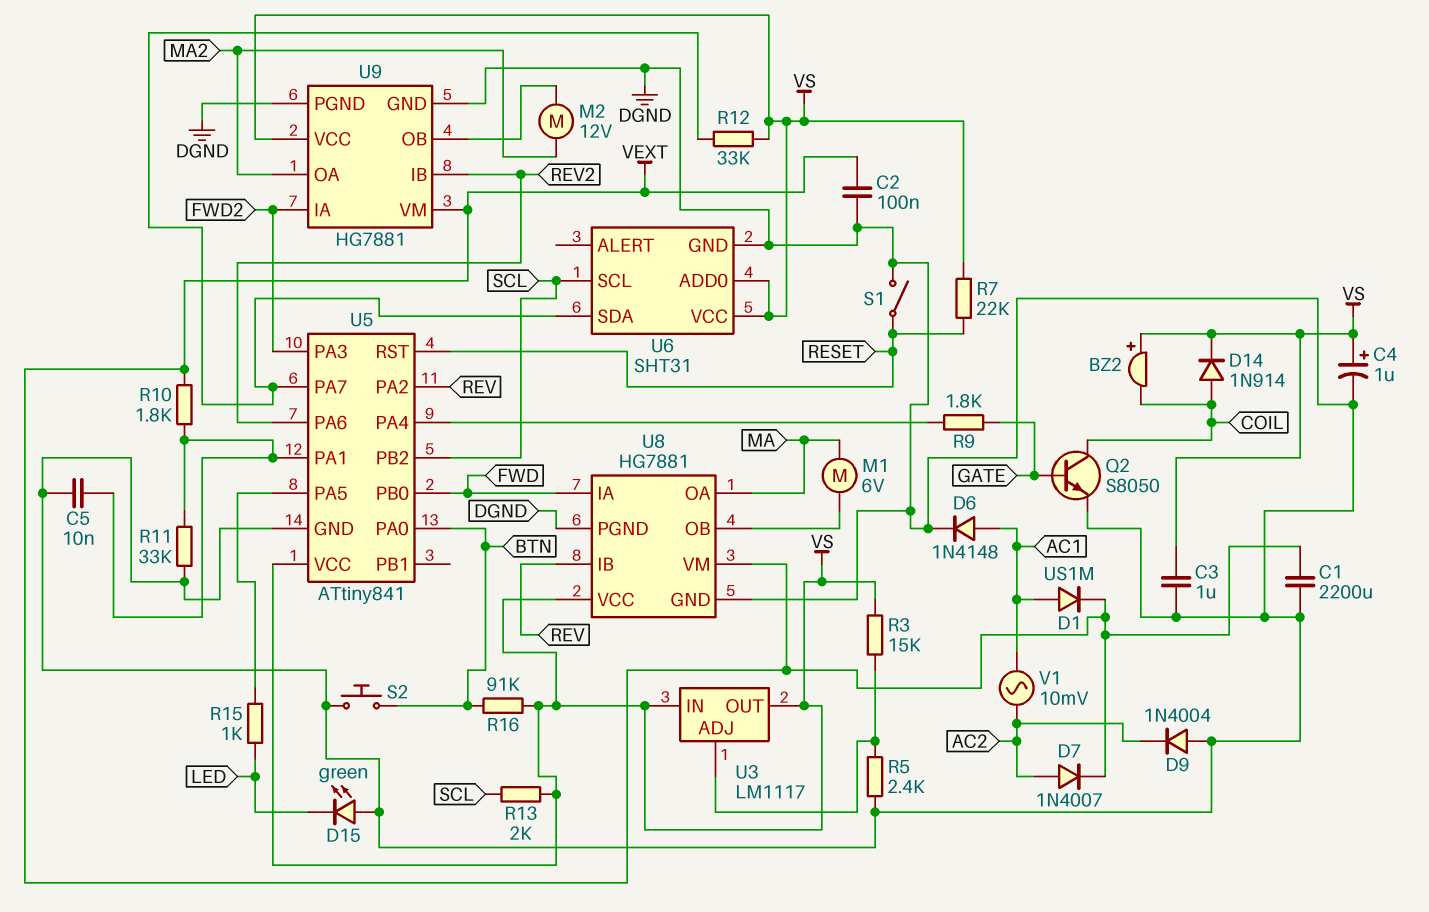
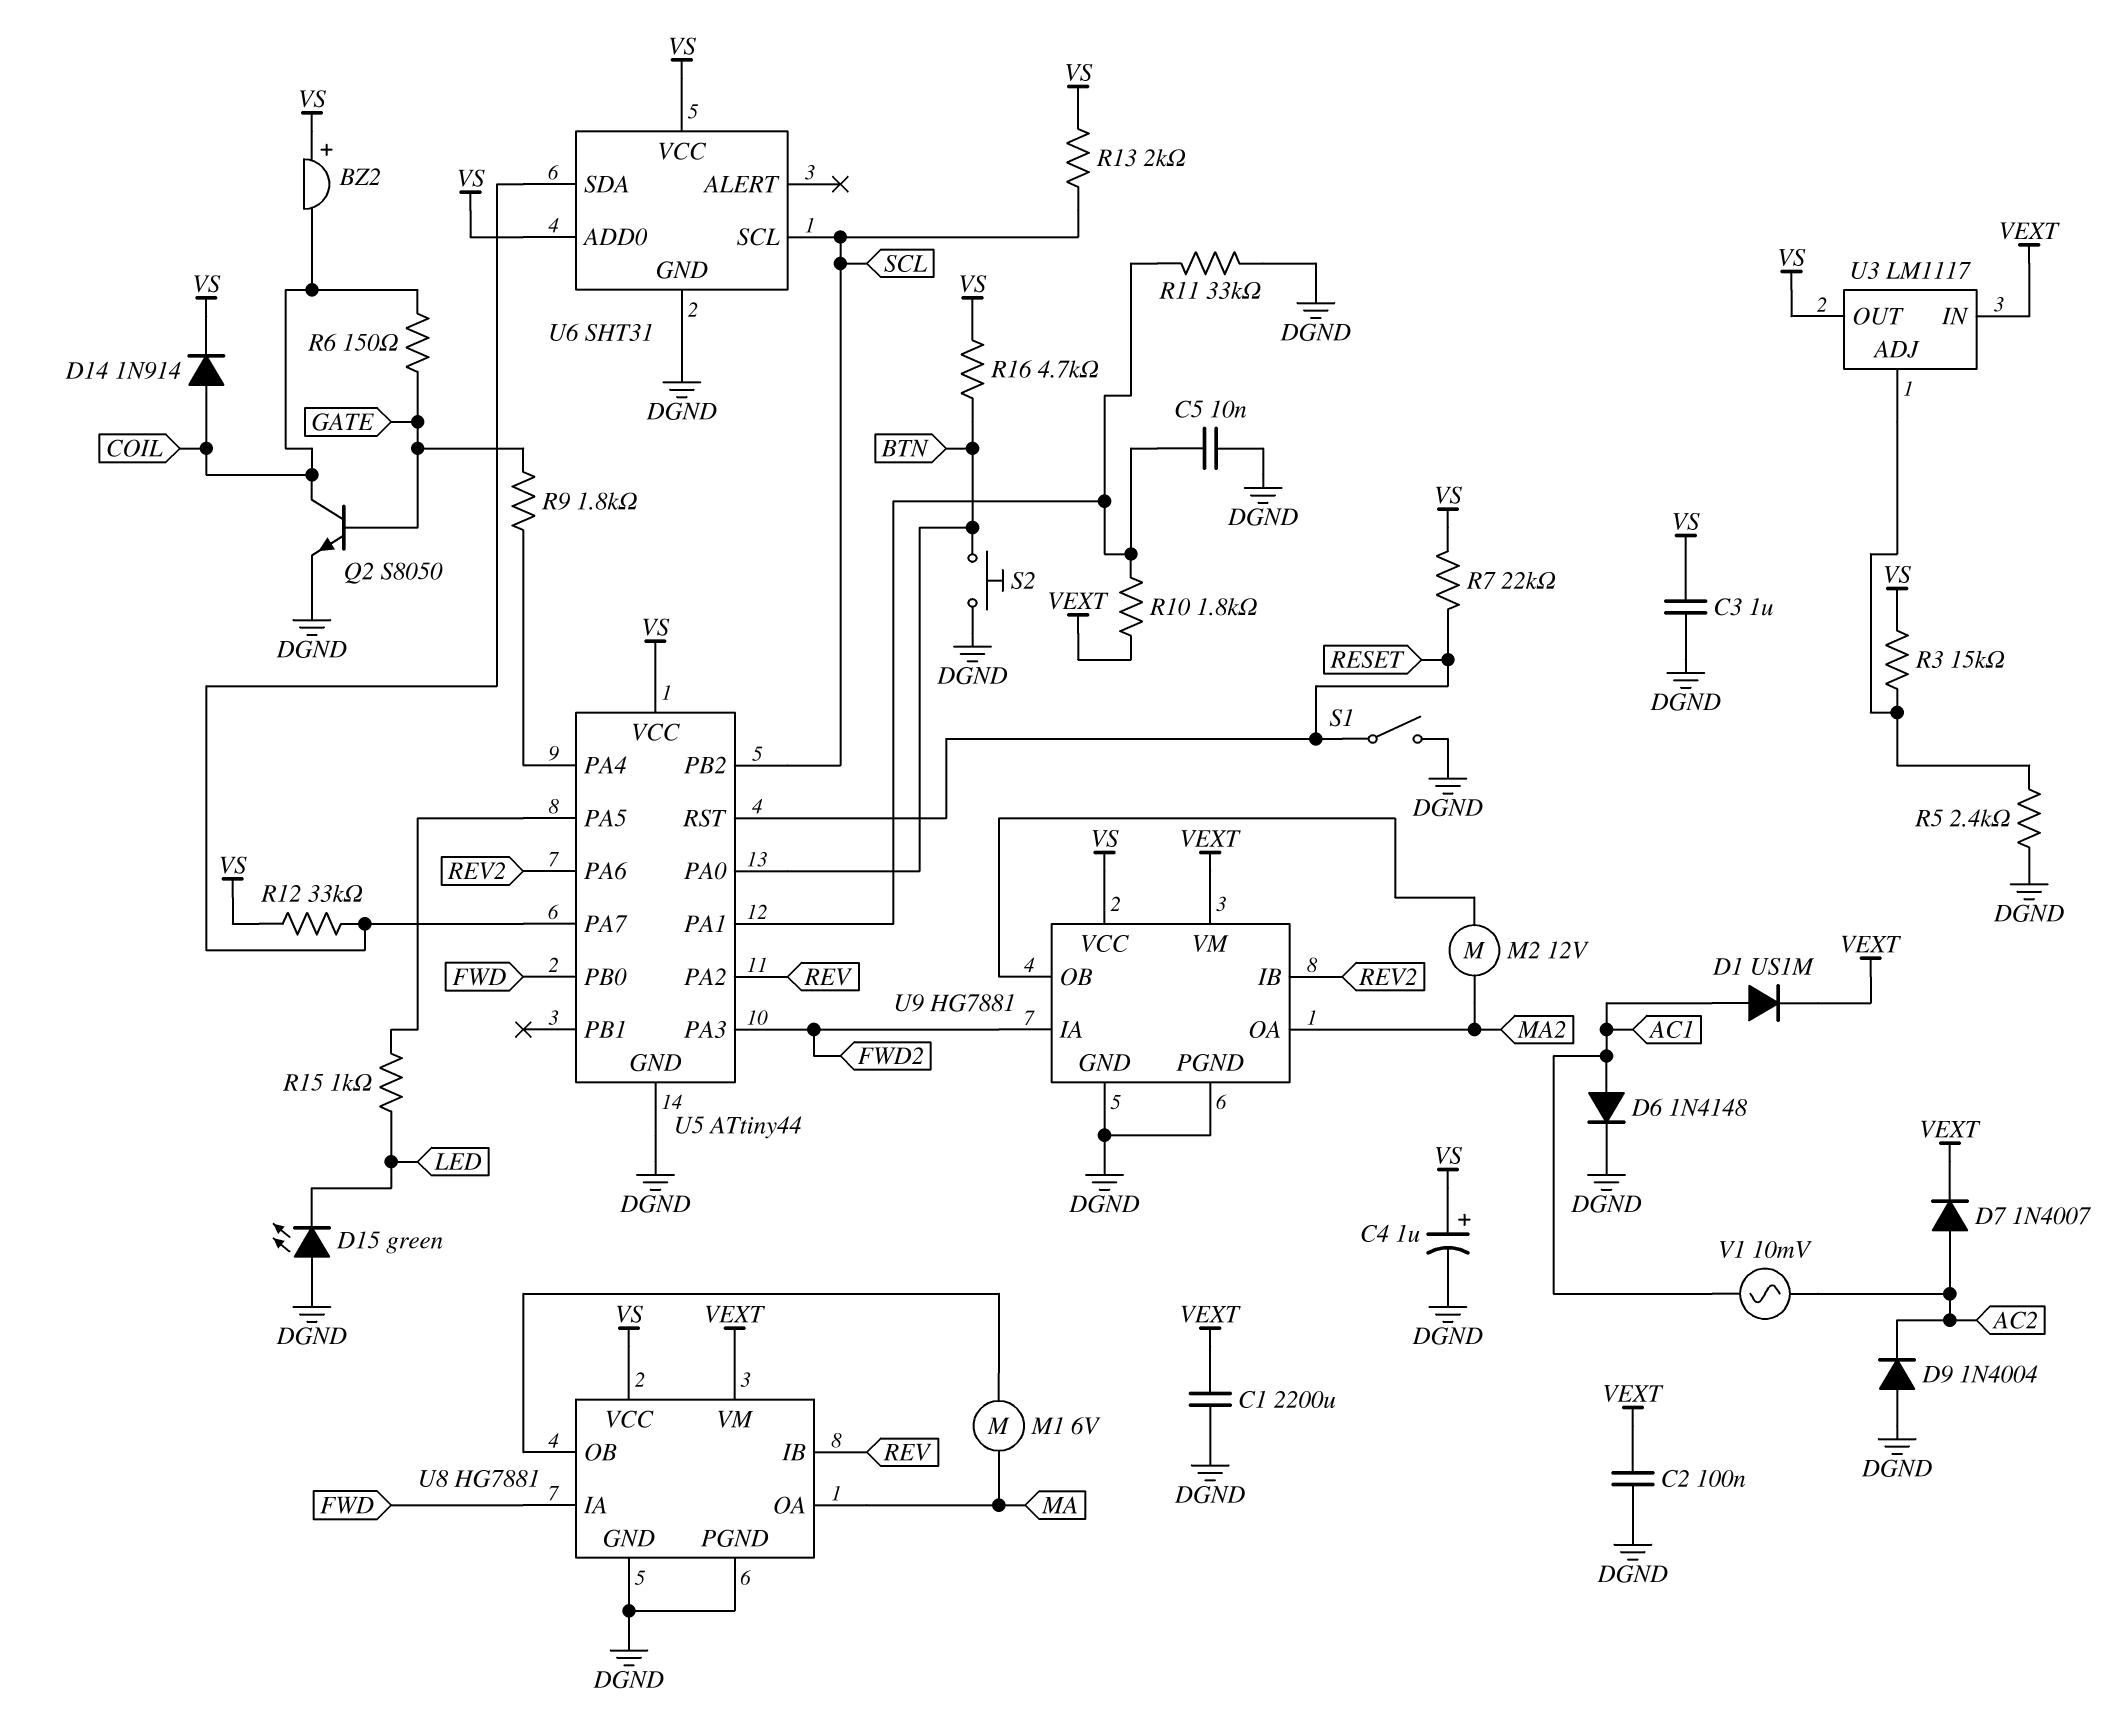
R6: none -> 150 (COIL, GATE)
R16: 91k (BTN, VS) -> 4.7k (BTN, VS)
U3 pin IN: VS -> VEXT
U5: ATtiny841 -> ATtiny44

